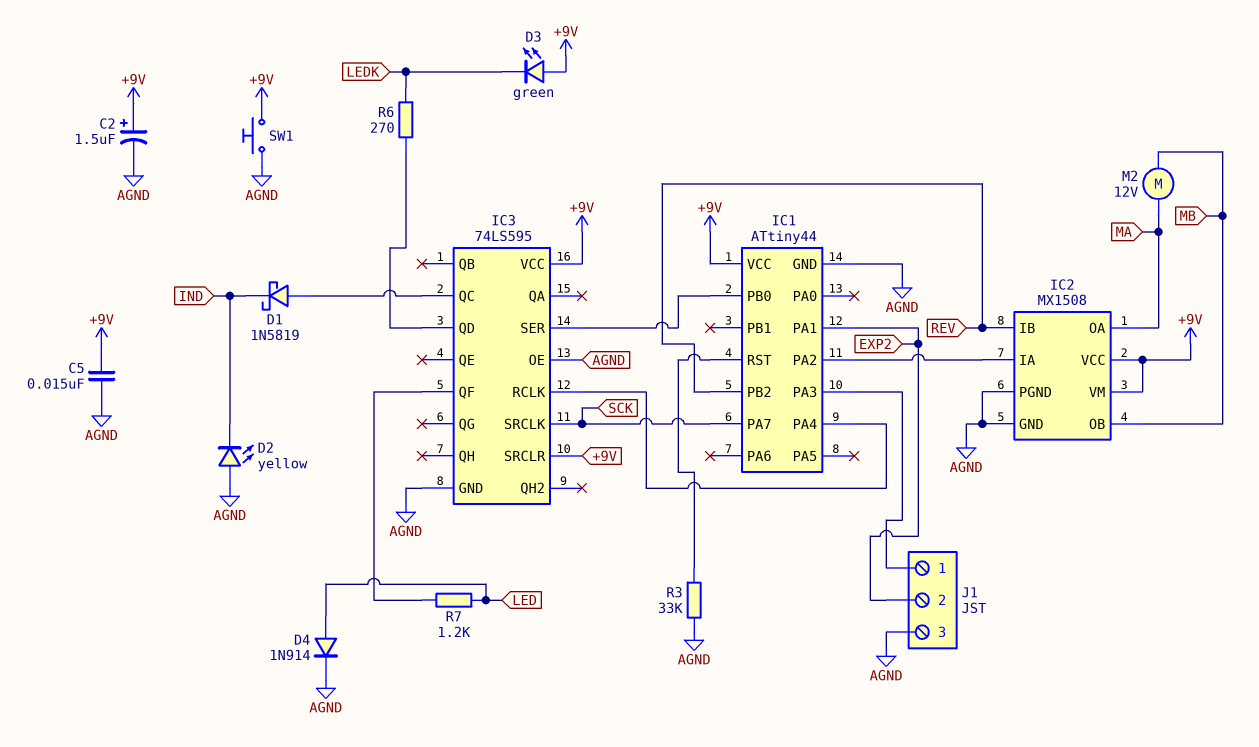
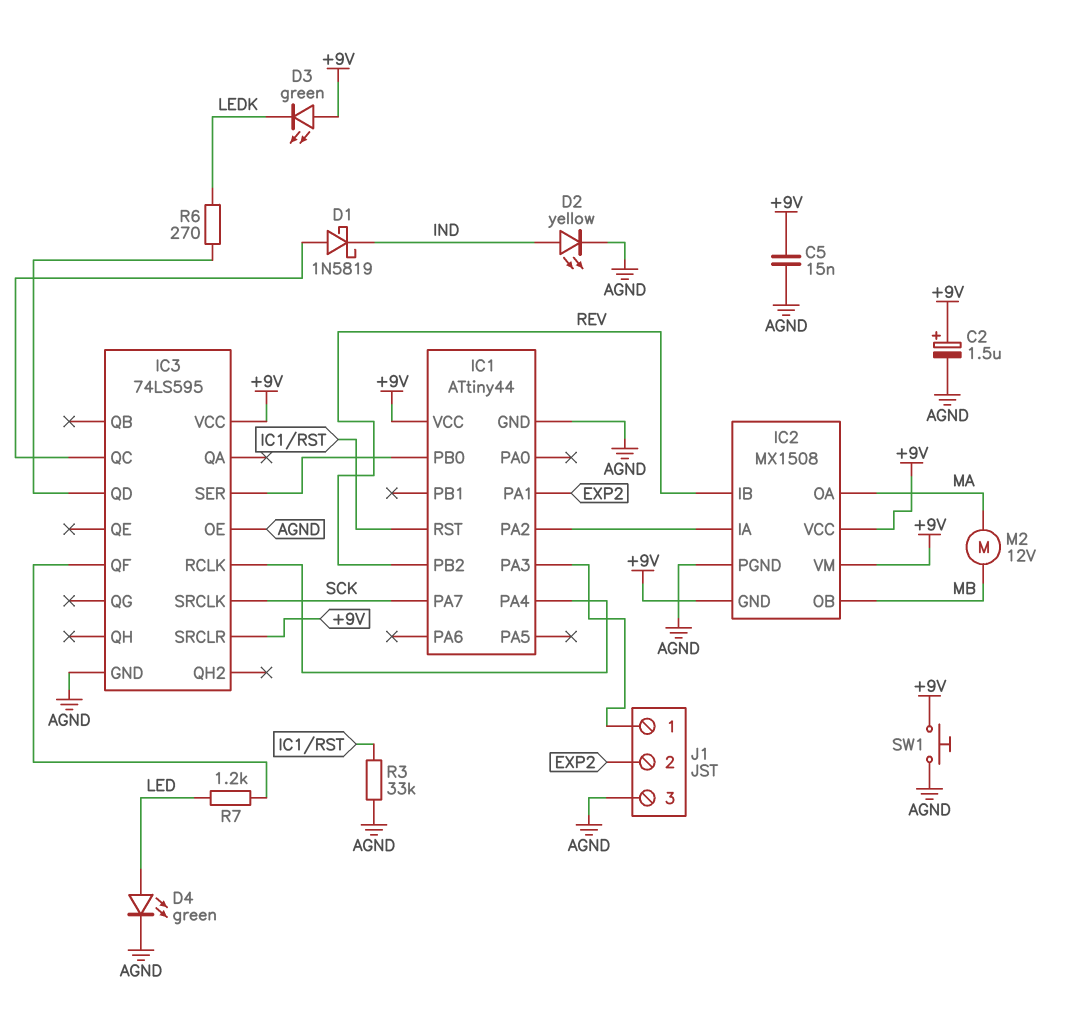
D2: LED yellow (A AGND, K IND) -> LED yellow (A IND, K AGND)
D4: diode 1N914 (A LED, K AGND) -> LED green (A LED, K AGND)
IC2 pin GND: AGND -> +9V

